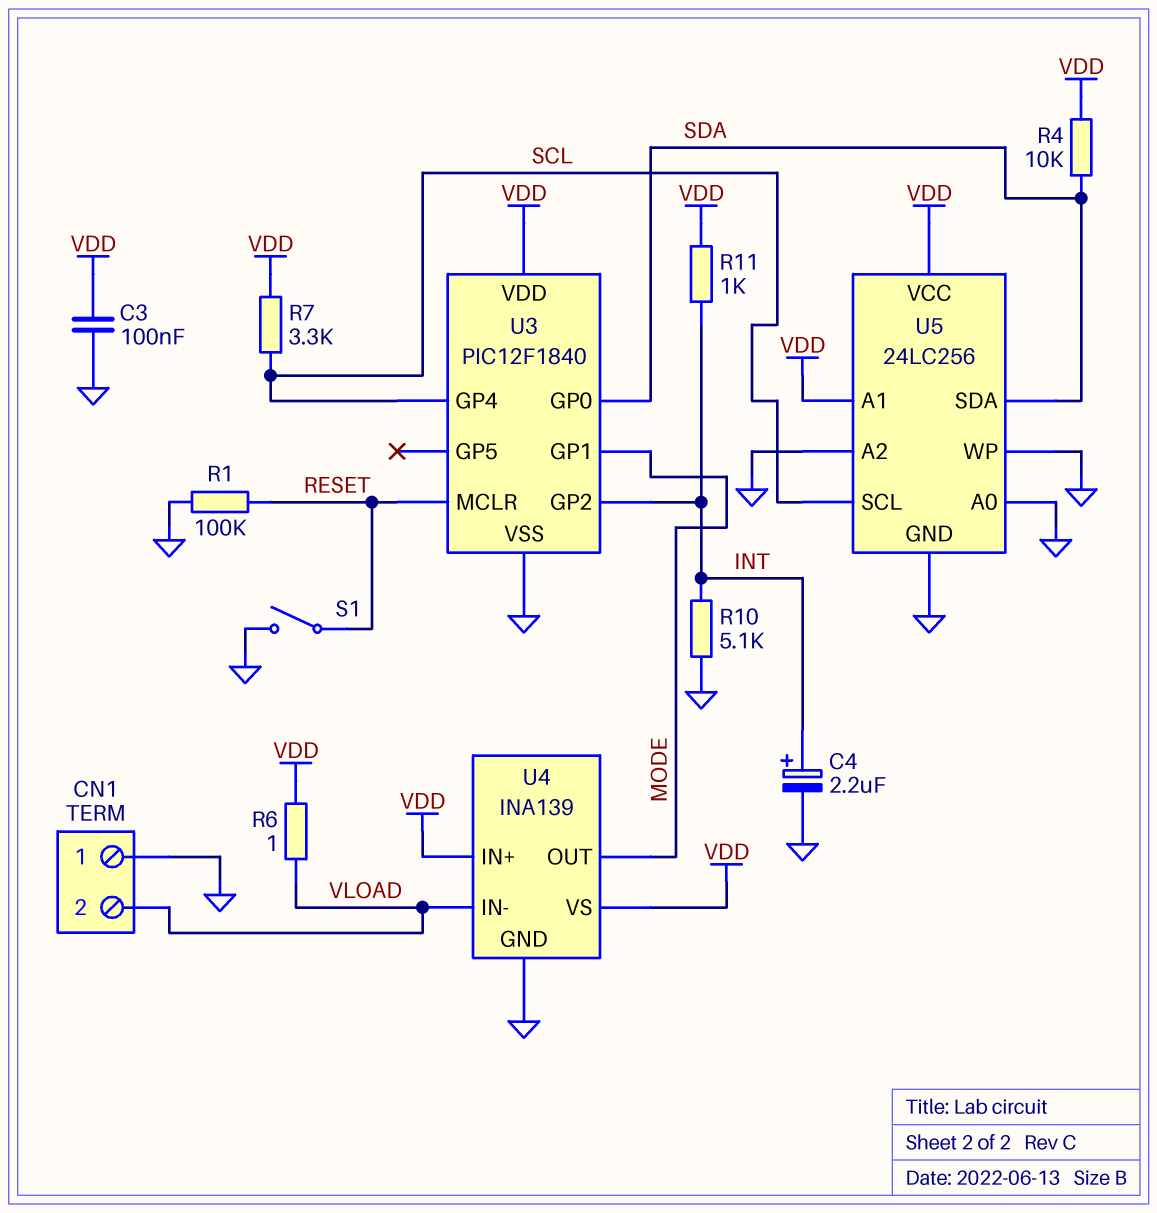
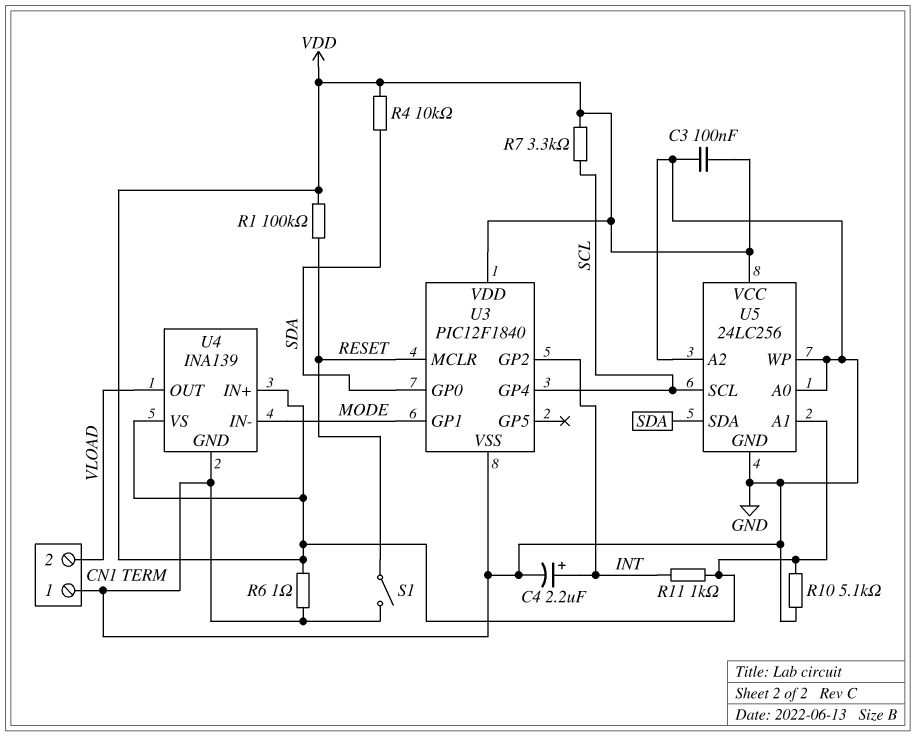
R1: 100k (GND, RESET) -> 100k (RESET, VDD)
R6: 1 (VDD, VLOAD) -> 1 (GND, VDD)
R10: 5.1k (GND, INT) -> 5.1k (GND, VDD)
U4 pin IN-: VLOAD -> MODE
U4 pin OUT: MODE -> VLOAD

